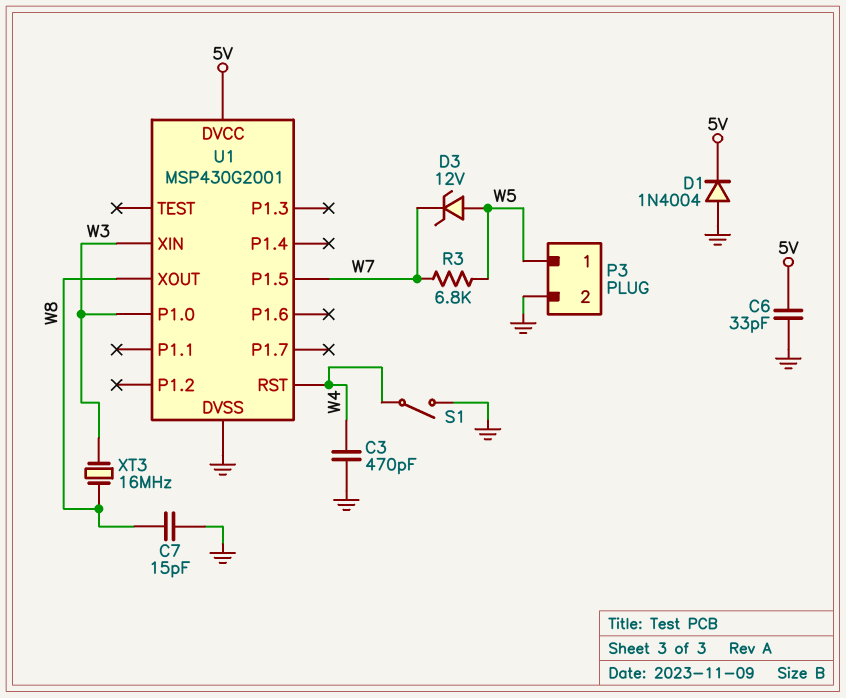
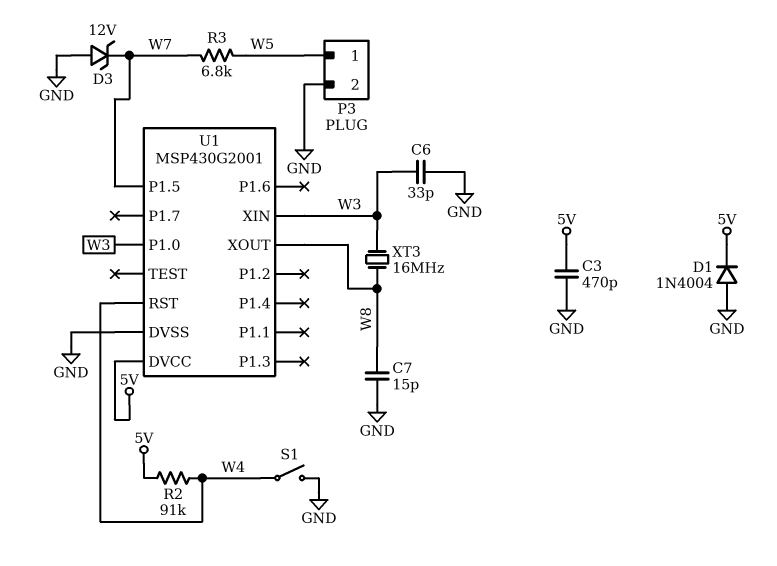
C3: 470pF (GND, W4) -> 470pF (5V, GND)
C6: 33pF (5V, GND) -> 33pF (GND, W3)
D3: zener 12V (A W5, K W7) -> zener 12V (A GND, K W7)
R2: none -> 91k (5V, W4)

